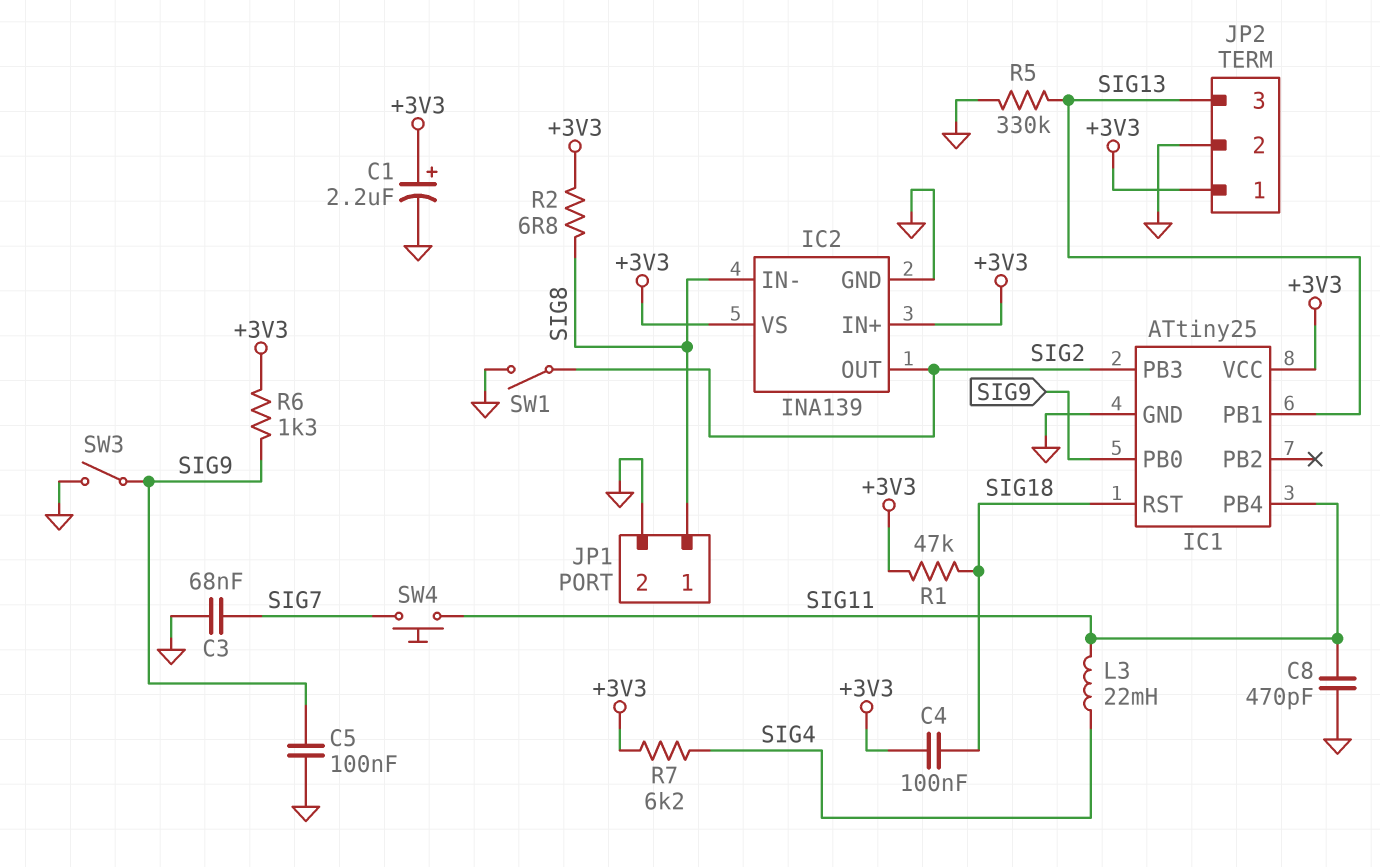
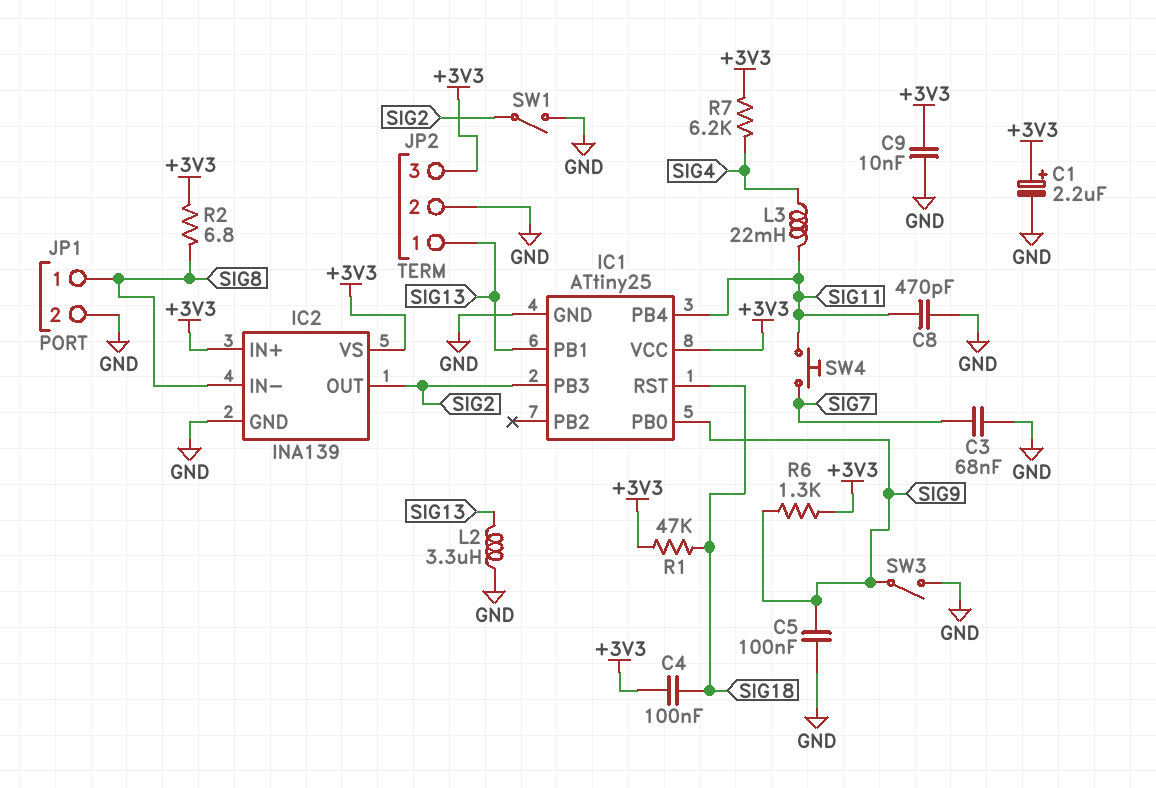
C9: none -> 10nF (+3V3, GND)
JP2 pin 1: +3V3 -> SIG13
JP2 pin 3: SIG13 -> +3V3
L2: none -> 3.3uH (GND, SIG13)
R5: 330k (GND, SIG13) -> none

